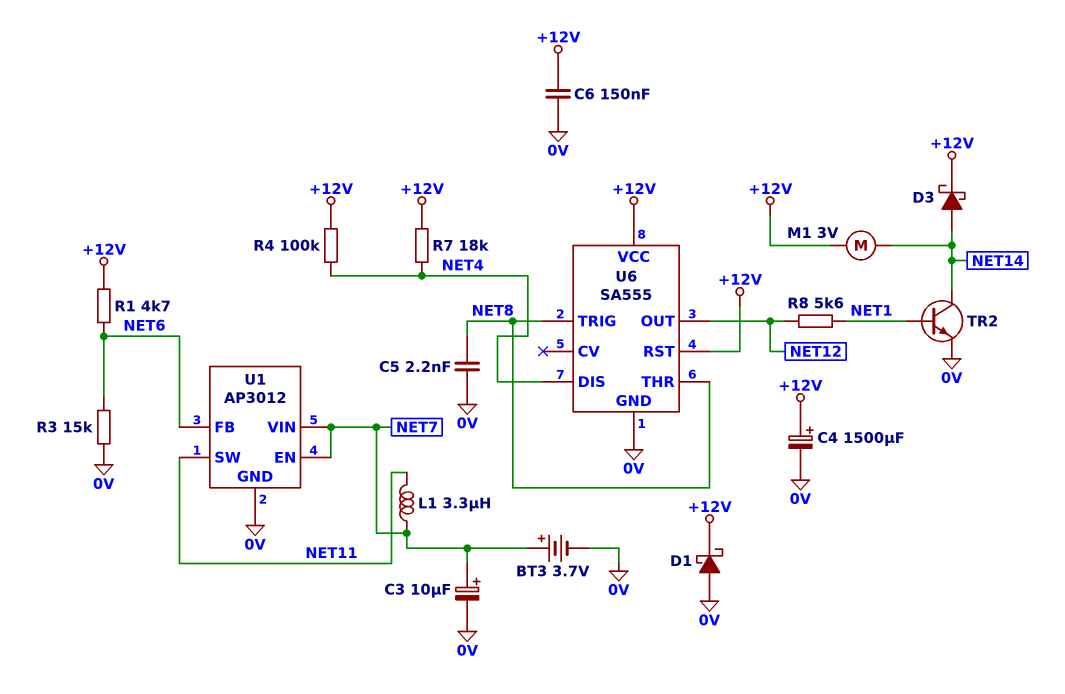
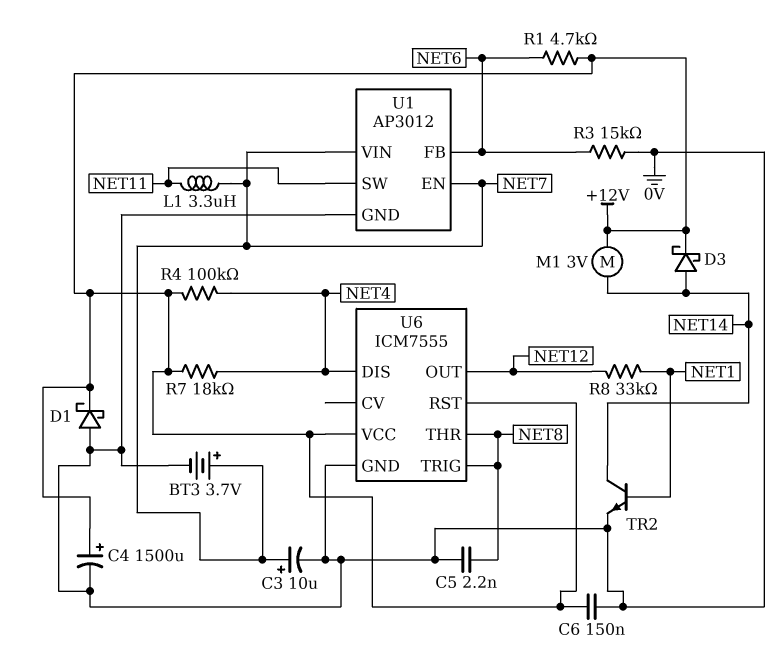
R8: 5.6k (NET1, NET12) -> 33k (NET1, NET12)
U6: SA555 -> ICM7555

